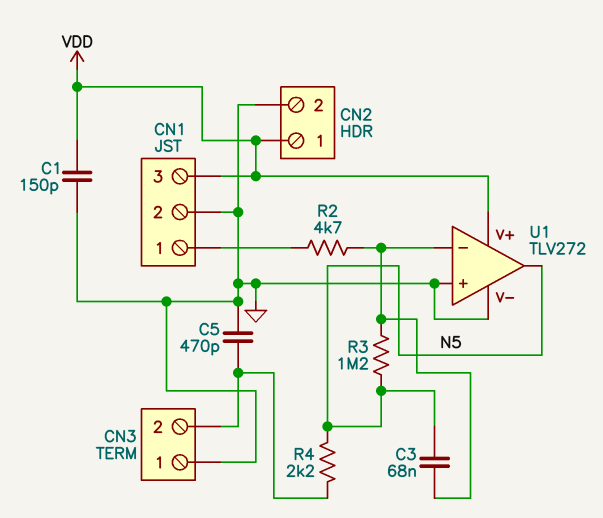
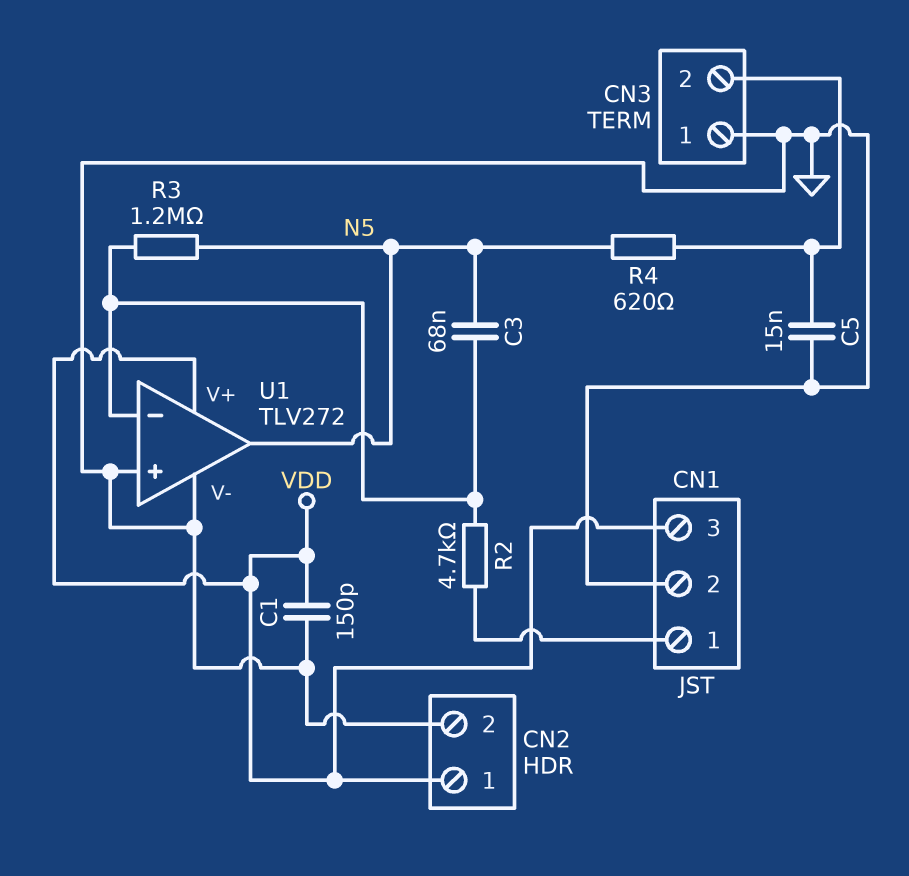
C5: 470pF (CN3/2, GND) -> 15nF (CN3/2, GND)
R4: 2.2k (CN3/2, N5) -> 620 (CN3/2, N5)

